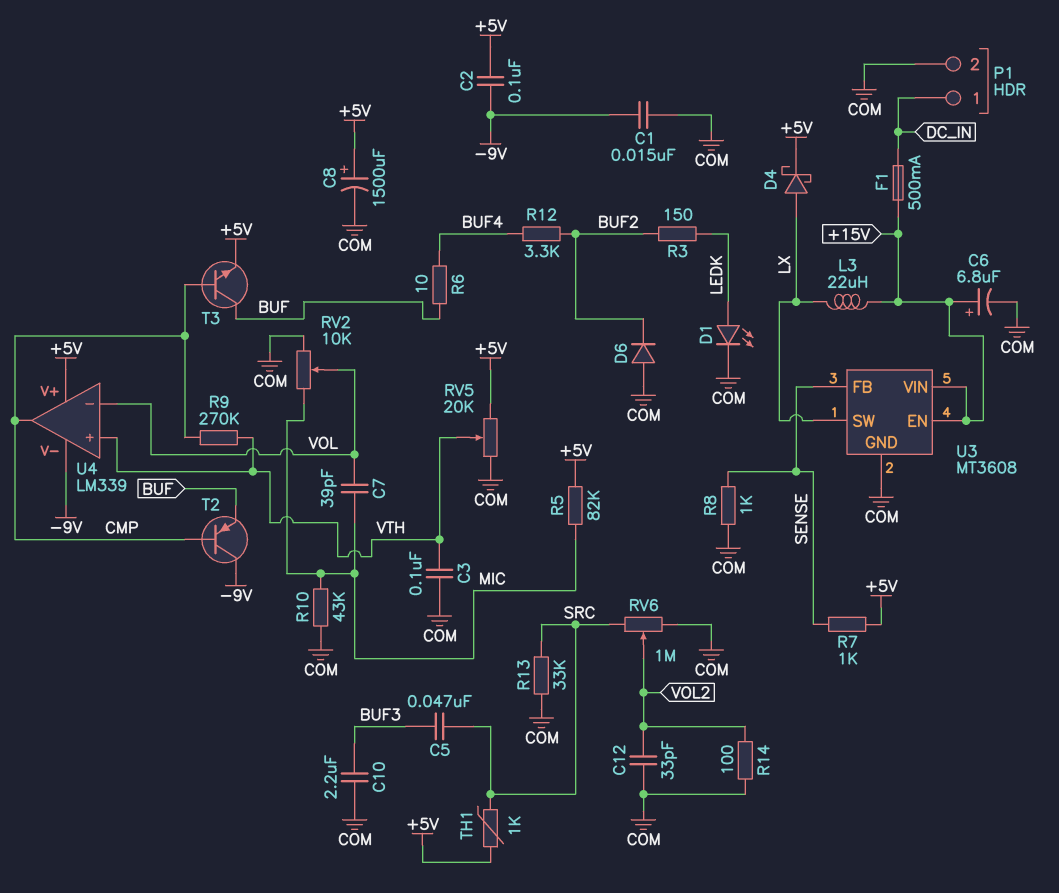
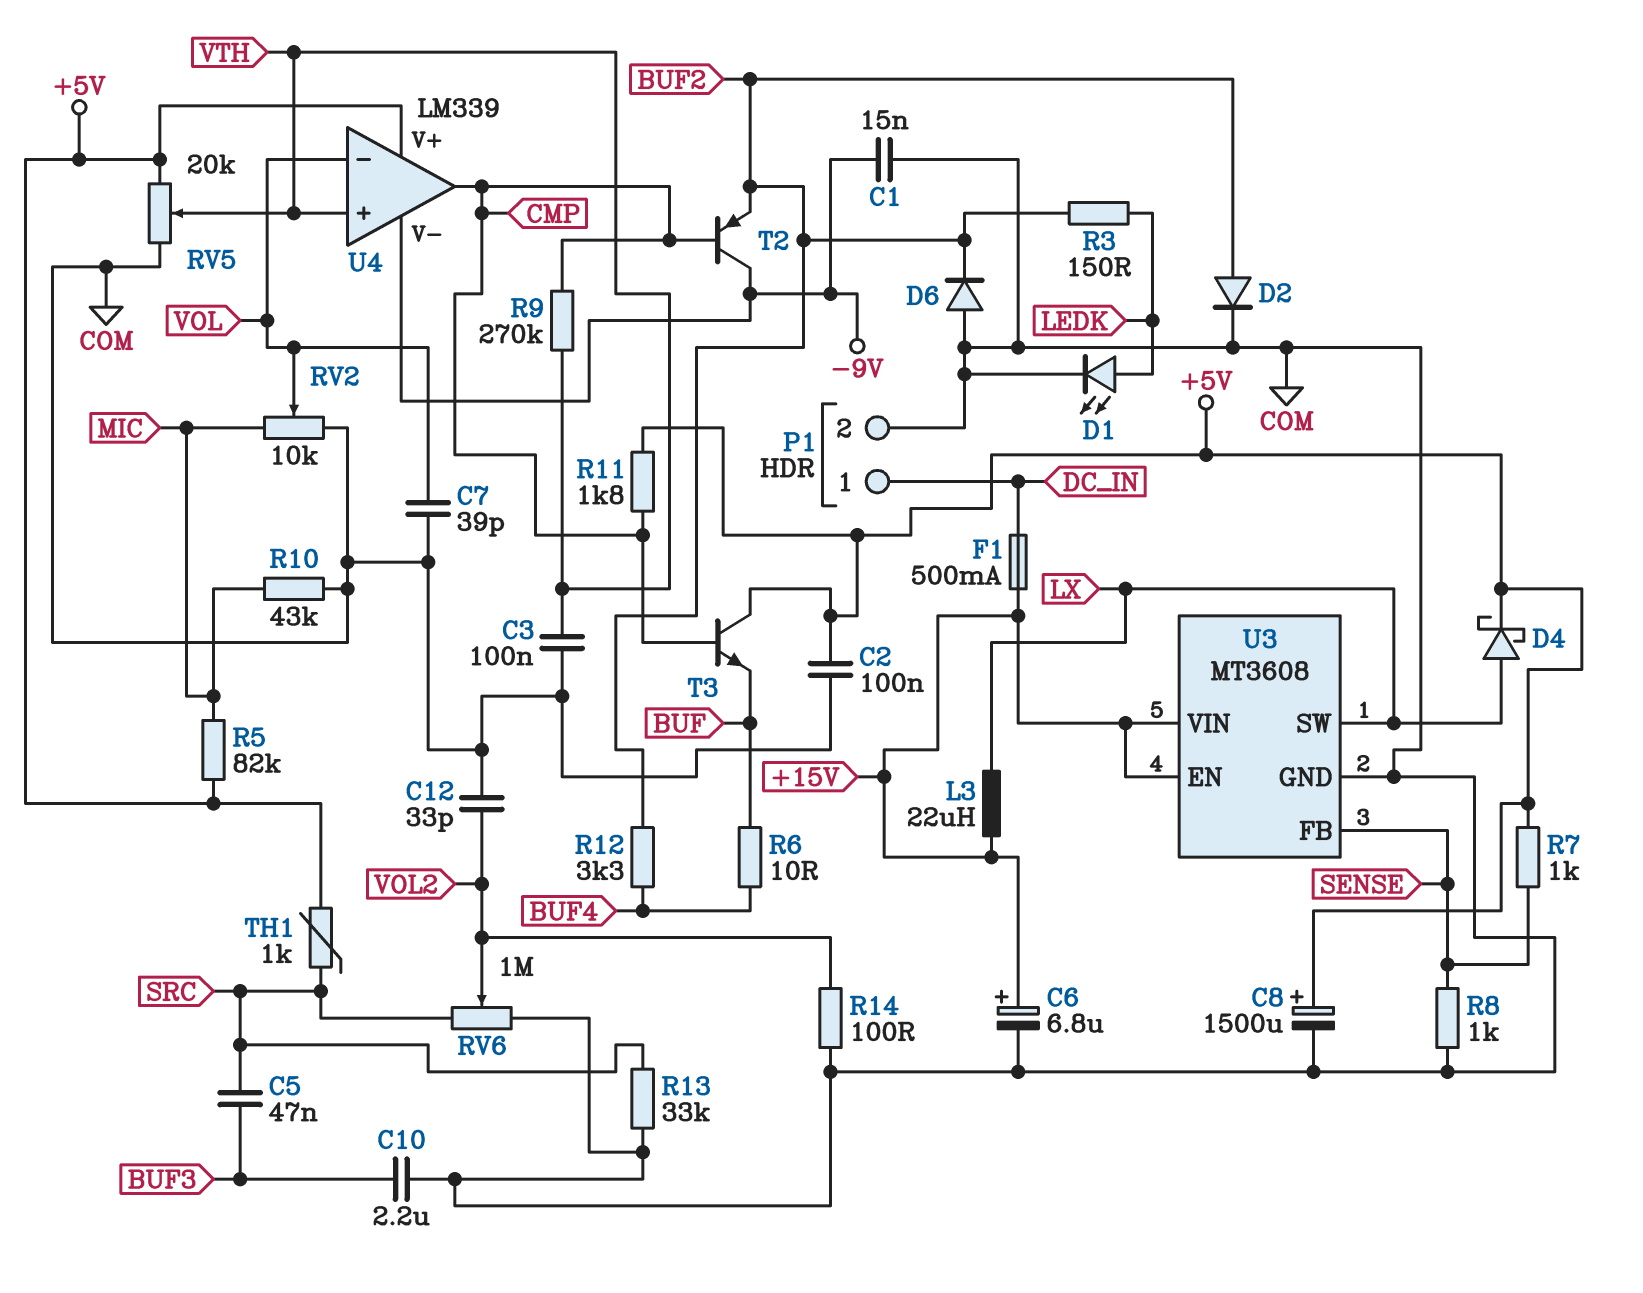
C2: 100nF (+5V, -9V) -> 100nF (+5V, COM)
C7: 39pF (MIC, VOL) -> 39pF (COM, VOL)
D2: none -> diode (A BUF2, K COM)
R11: none -> 1.8k (+5V, CMP)
T2: PNP (B CMP, C -9V, E BUF) -> PNP (B CMP, C -9V, E BUF2)
T3: NPN (B CMP, C BUF, E +5V) -> NPN (B CMP, C +5V, E BUF)

